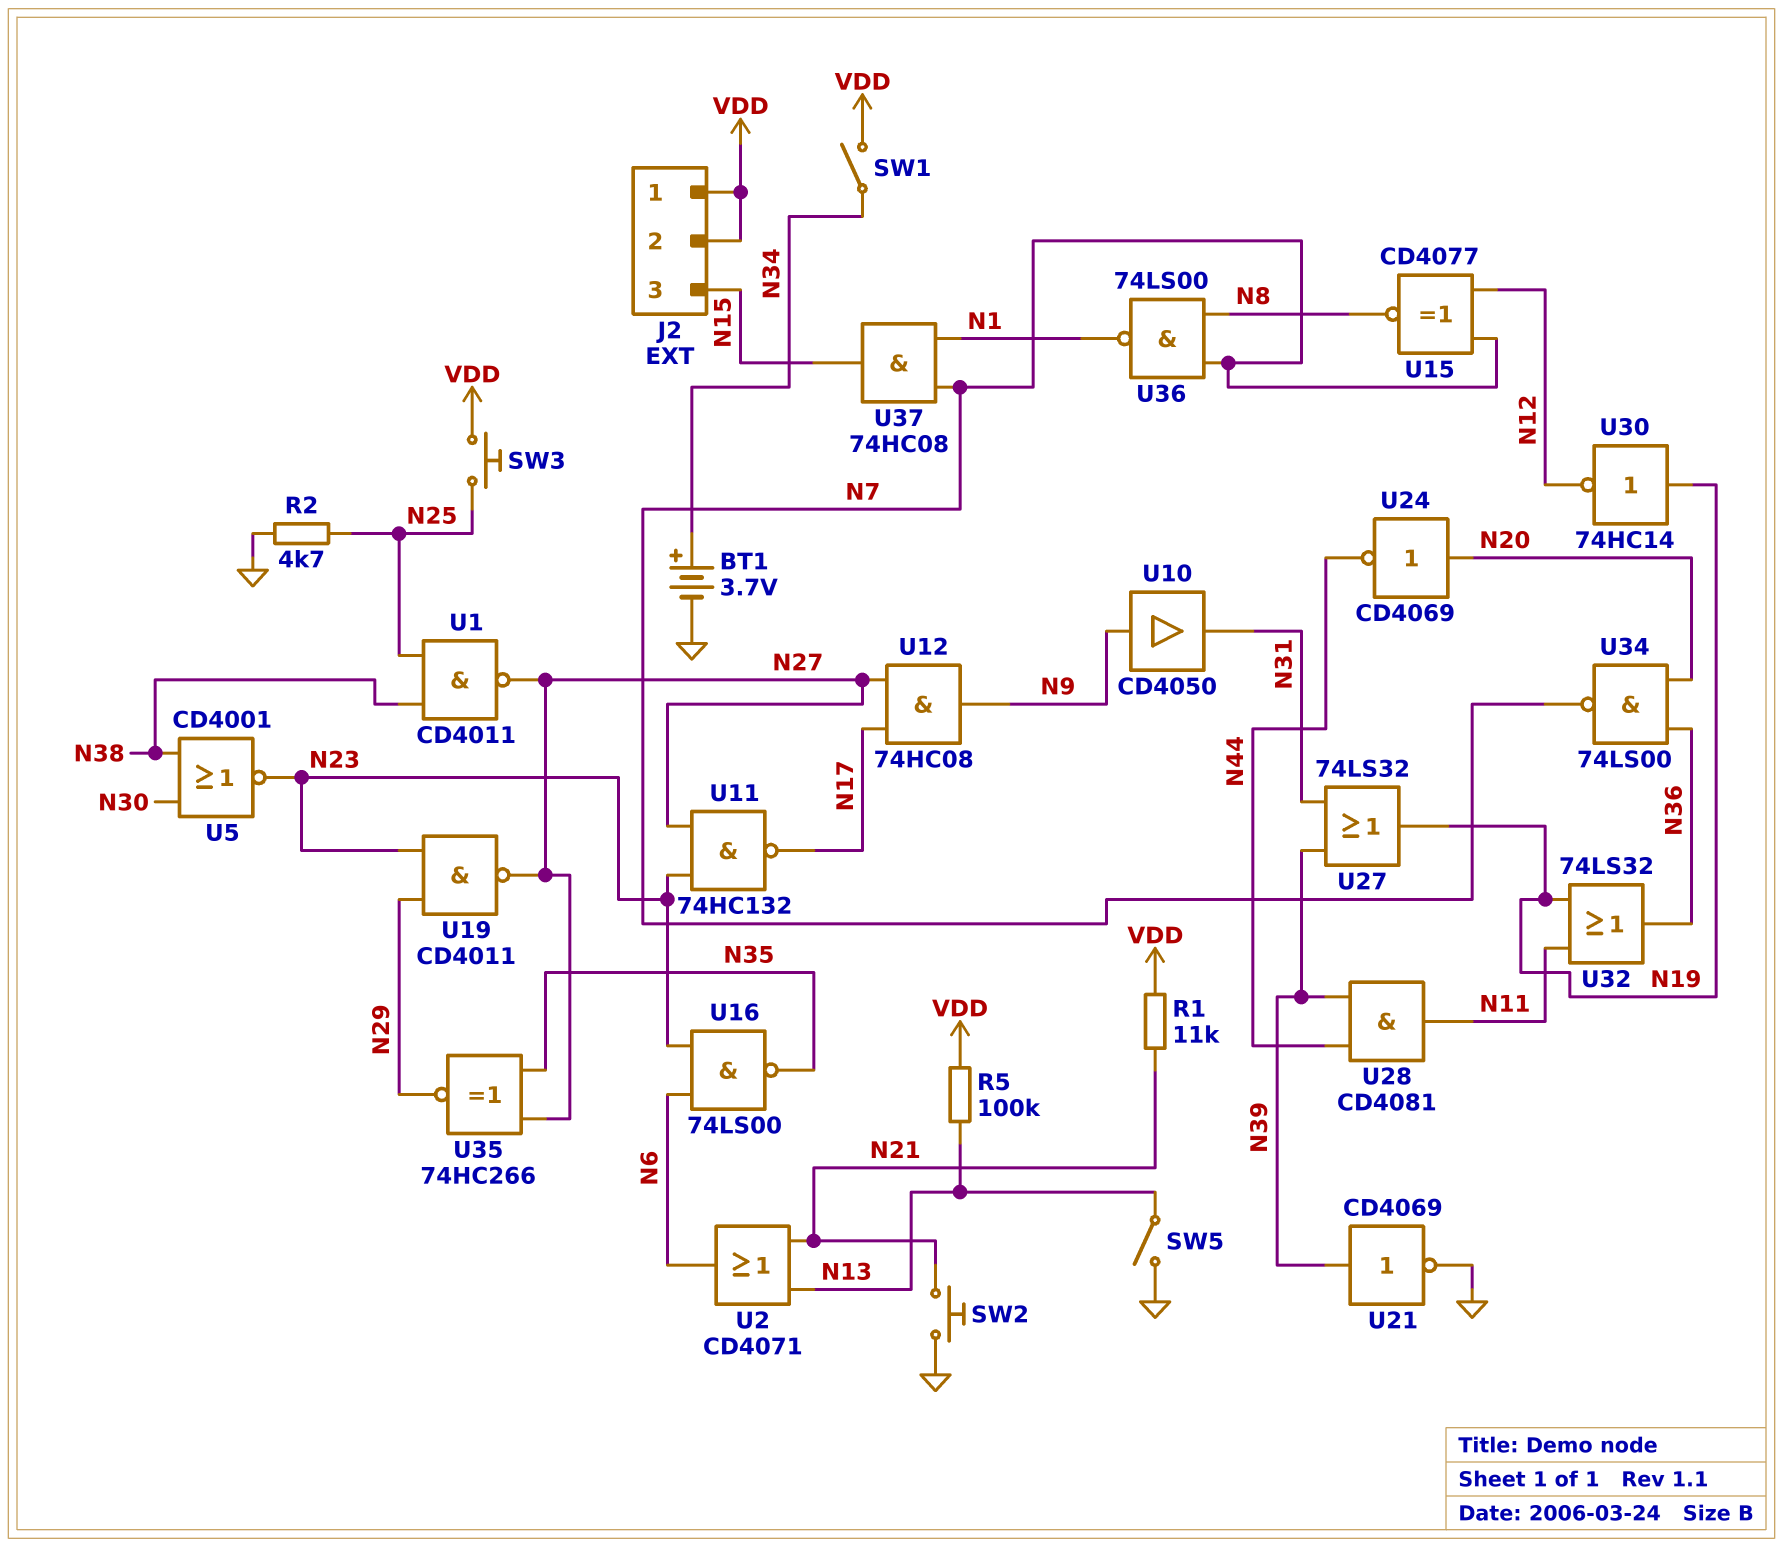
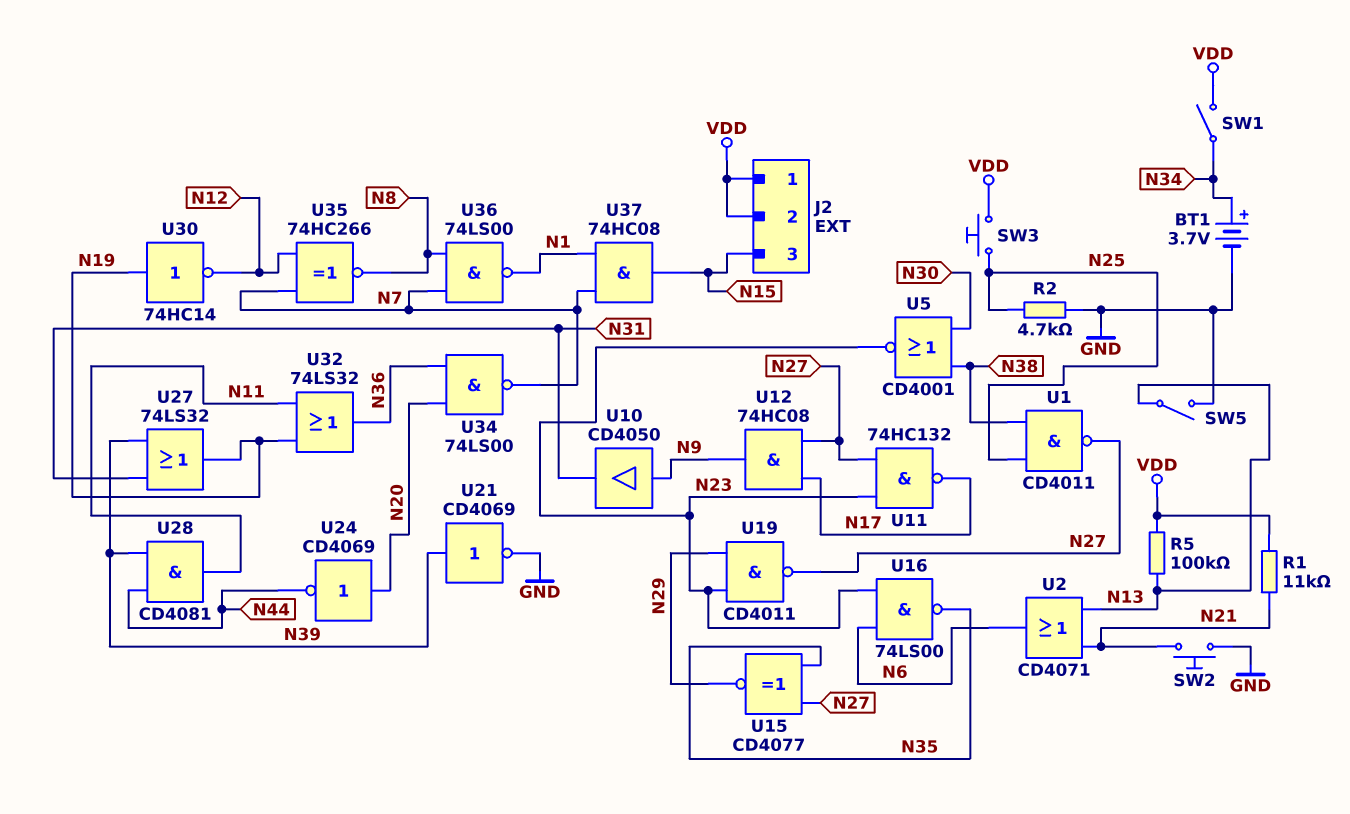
U15: XNOR CD4077 (in N7, in N12, out N8) -> XNOR CD4077 (in N27, in N35, out N29)
U35: XNOR 74HC266 (in N27, in N35, out N29) -> XNOR 74HC266 (in N7, in N12, out N8)

